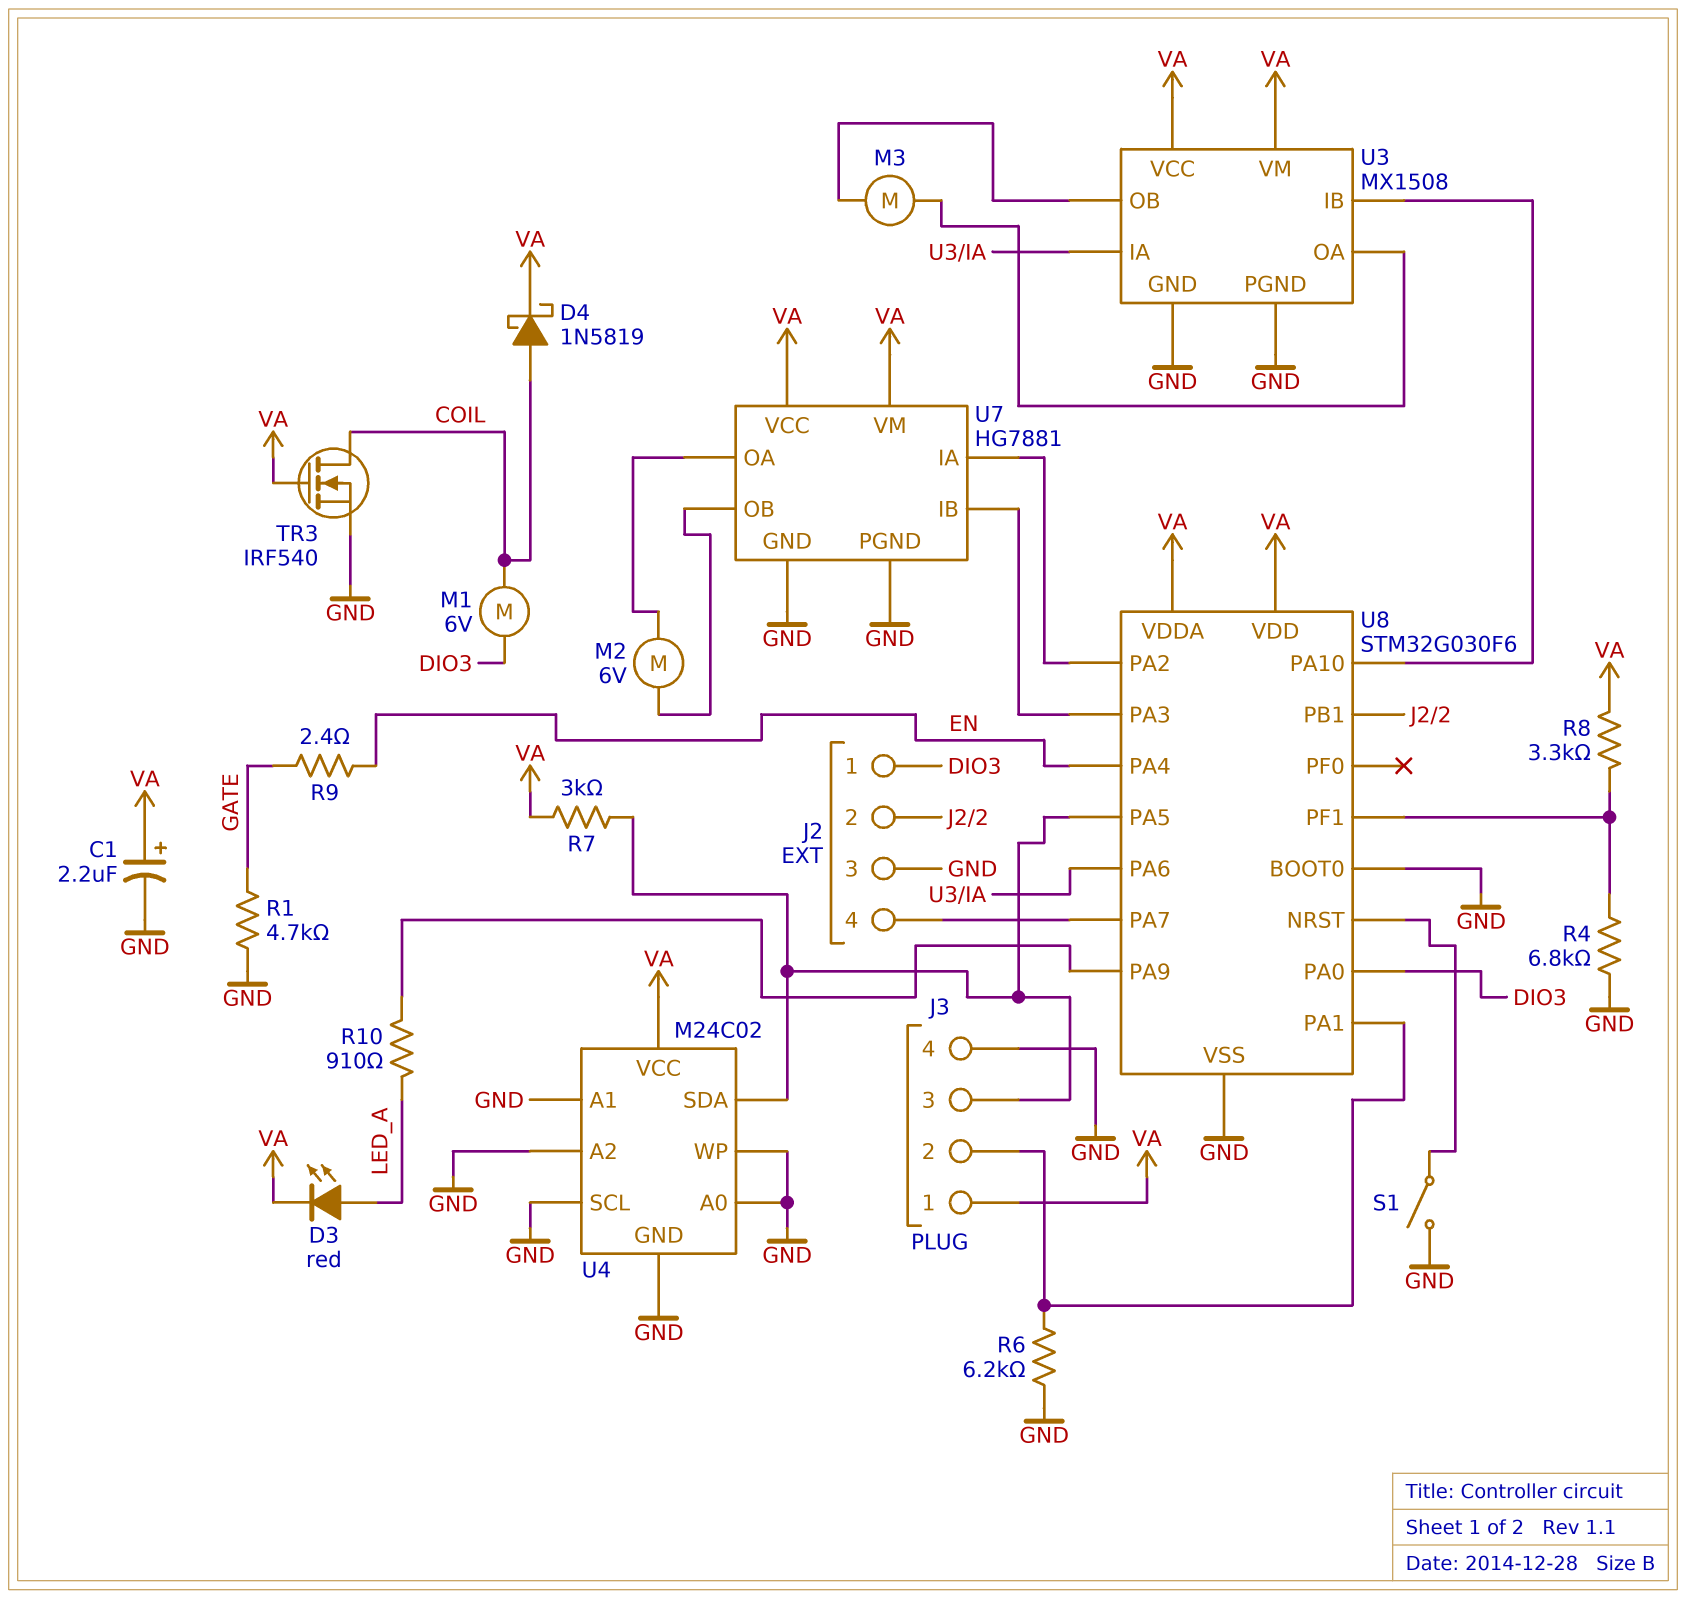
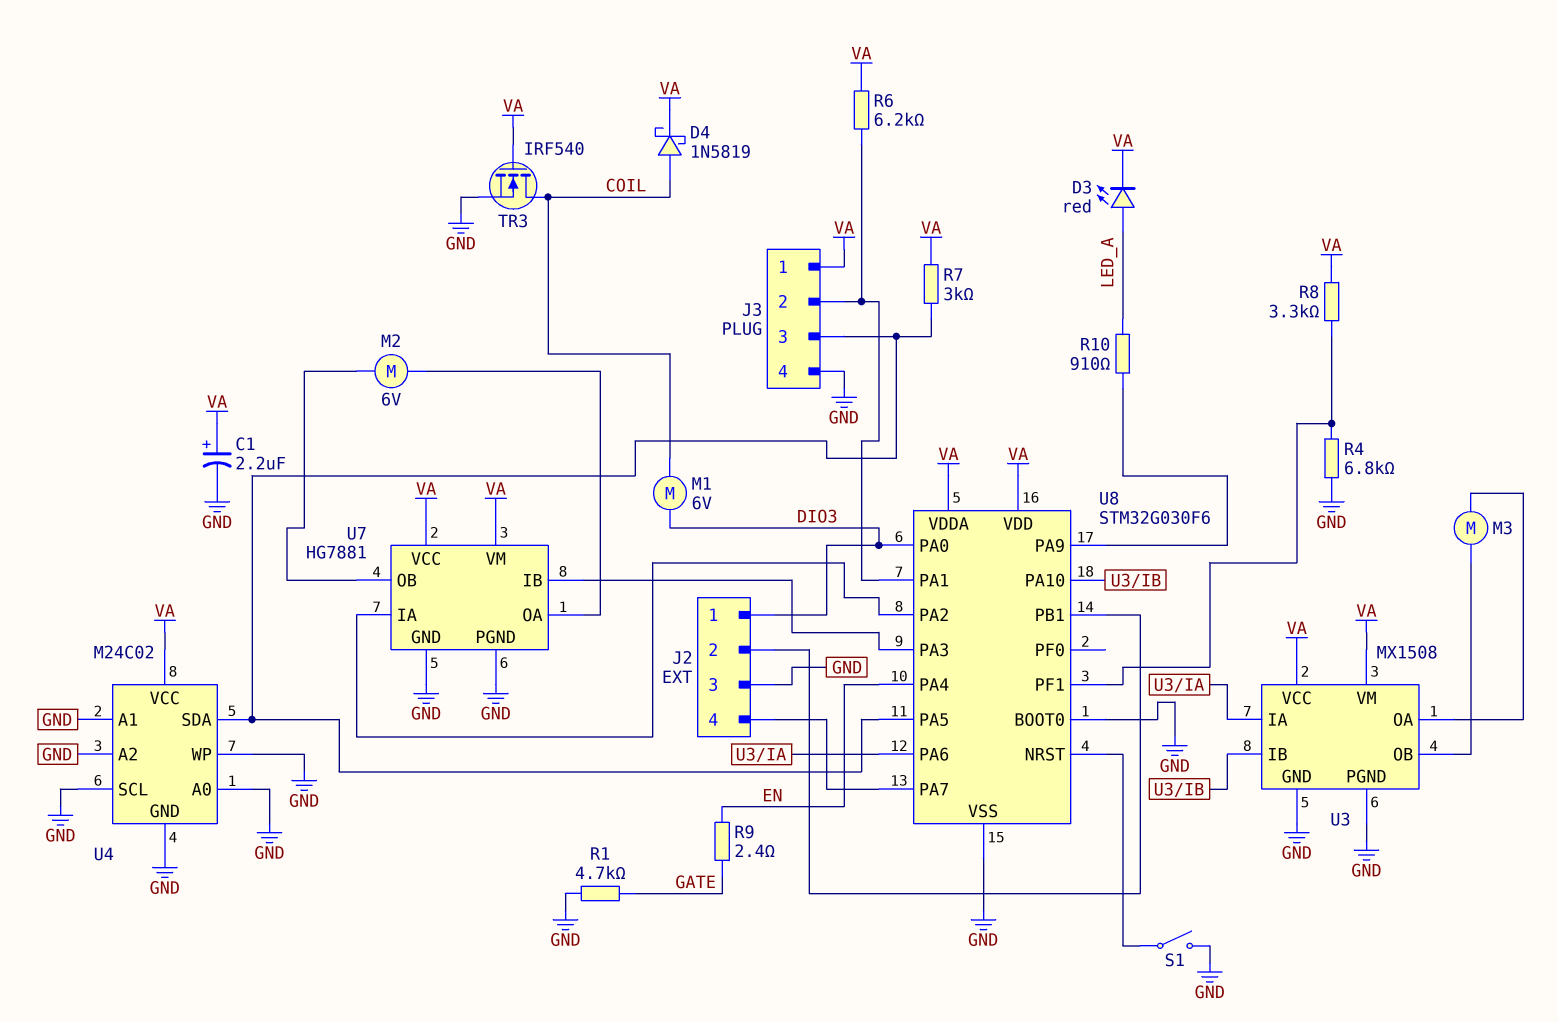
R6: 6.2k (GND, J3/2) -> 6.2k (J3/2, VA)

